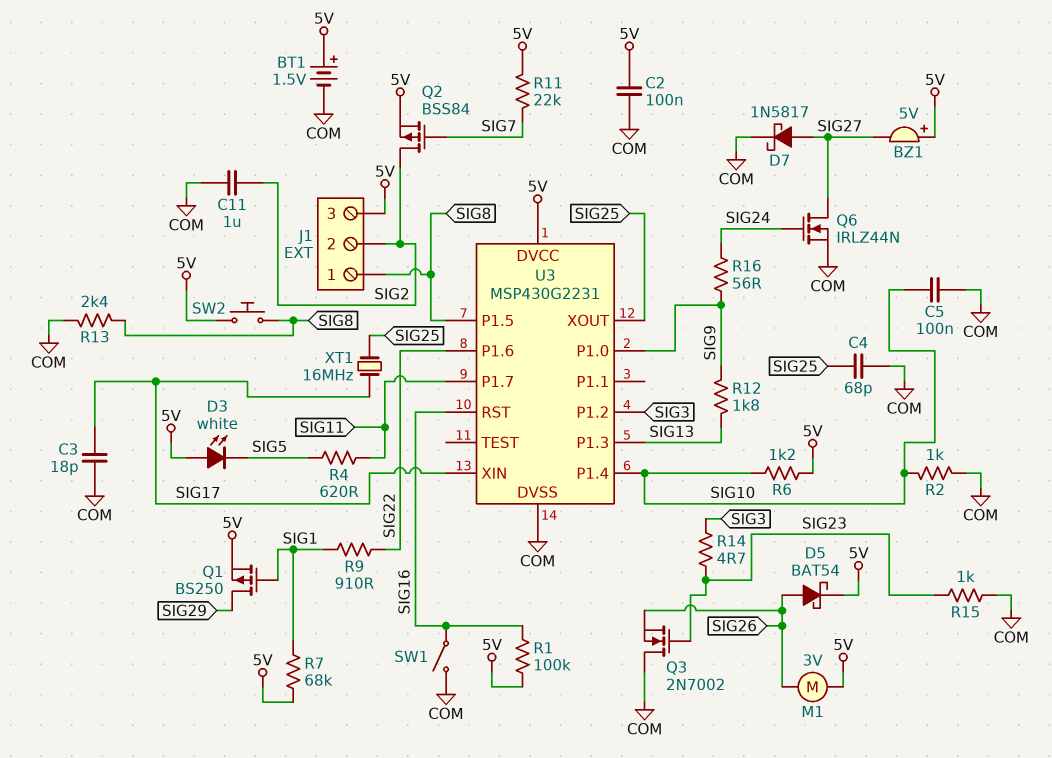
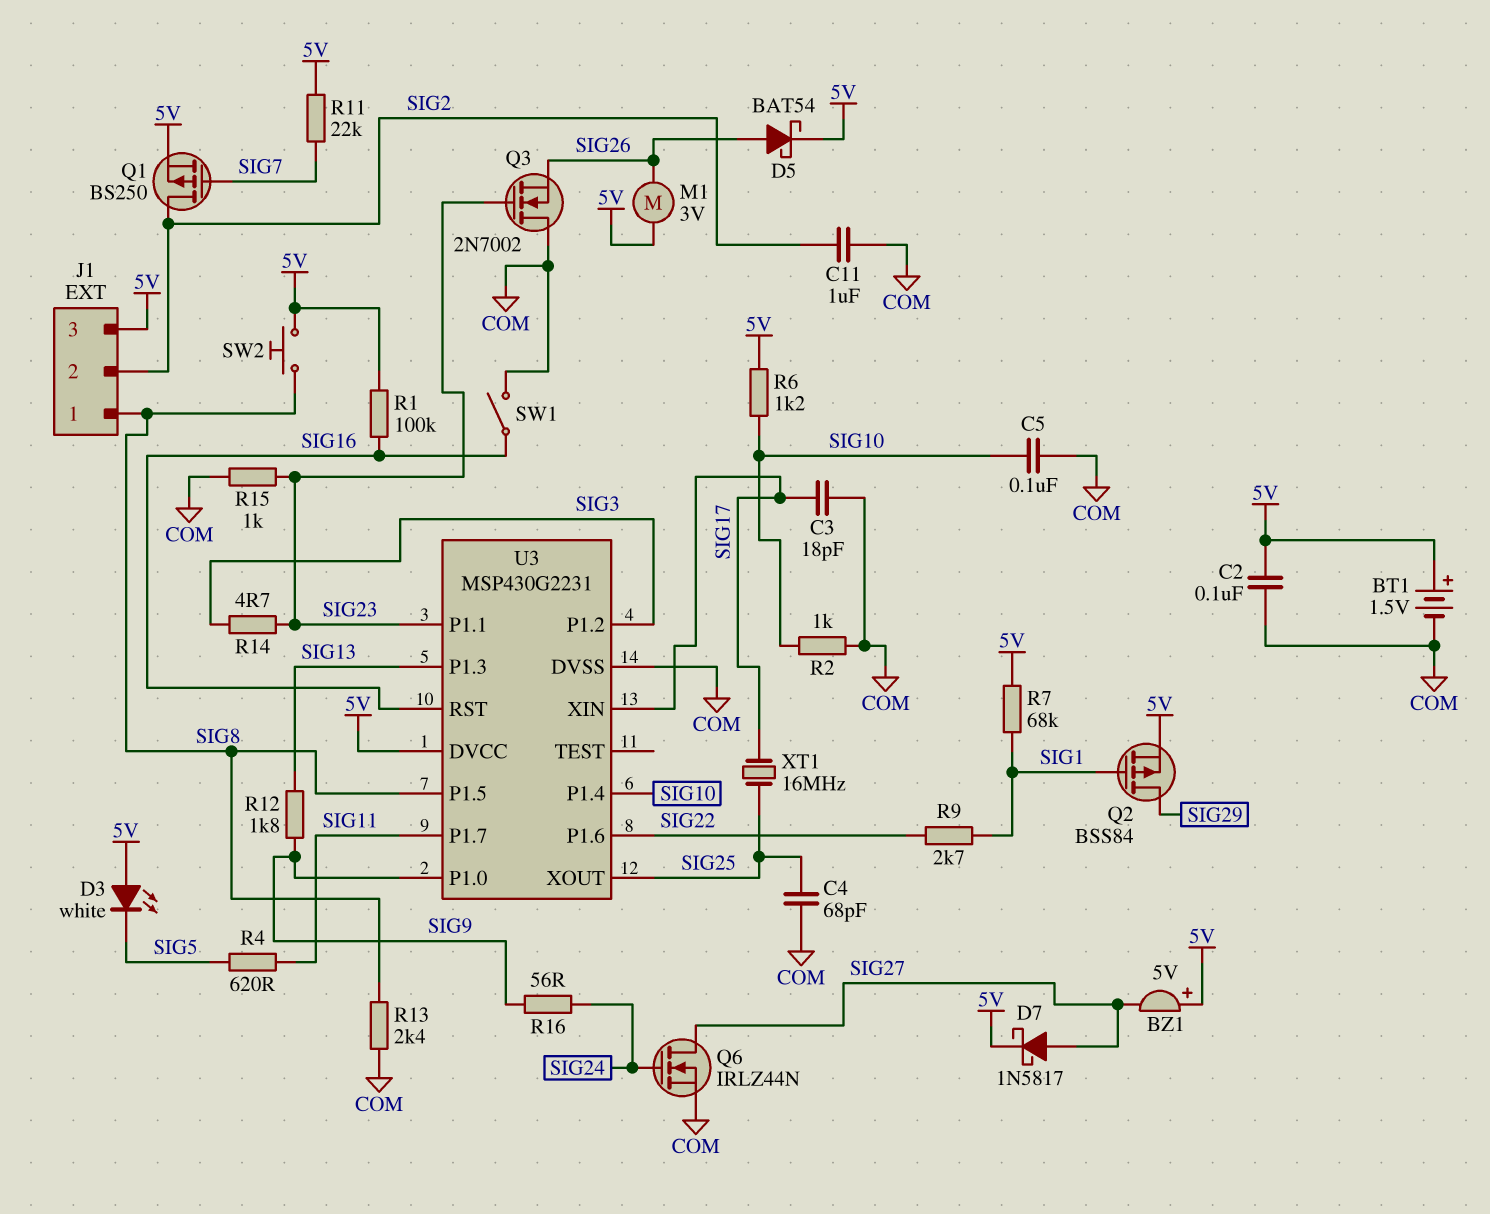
D7: schottky 1N5817 (A SIG27, K COM) -> schottky 1N5817 (A SIG27, K 5V)
Q1: PMOS BS250 (G SIG1, D SIG29, S 5V) -> PMOS BS250 (G SIG7, D SIG2, S 5V)
Q2: PMOS BSS84 (G SIG7, D SIG2, S 5V) -> PMOS BSS84 (G SIG1, D SIG29, S 5V)
R9: 910 (SIG1, SIG22) -> 2.7k (SIG1, SIG22)
U3 pin P1.1: none -> SIG23

